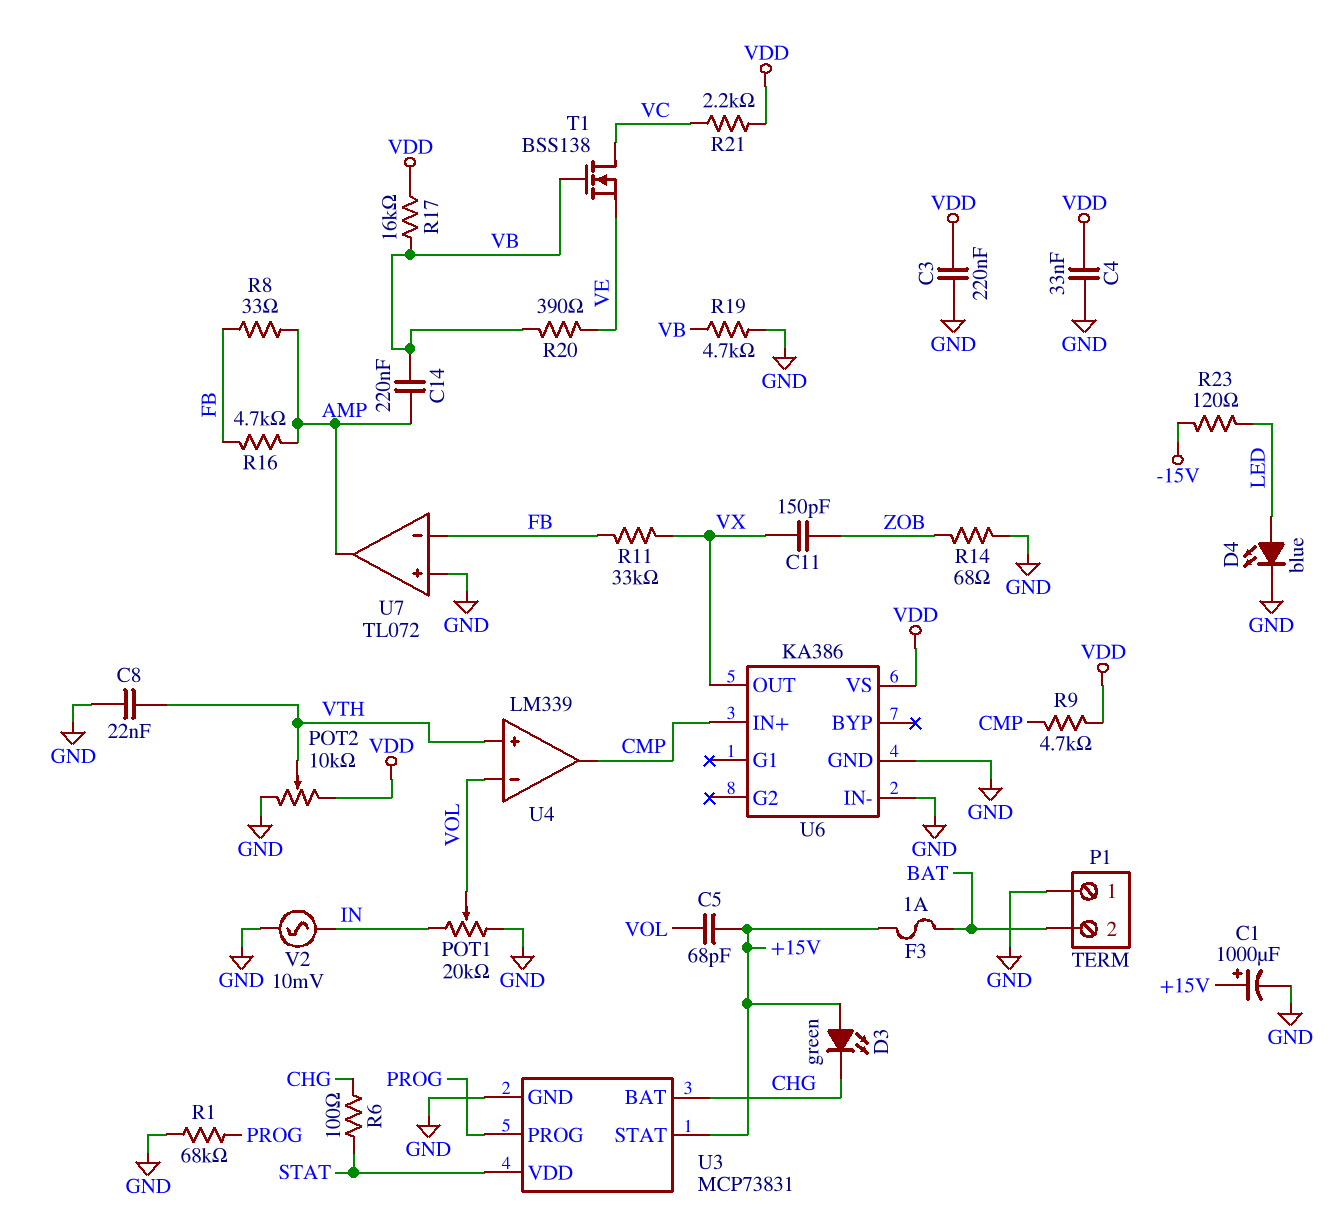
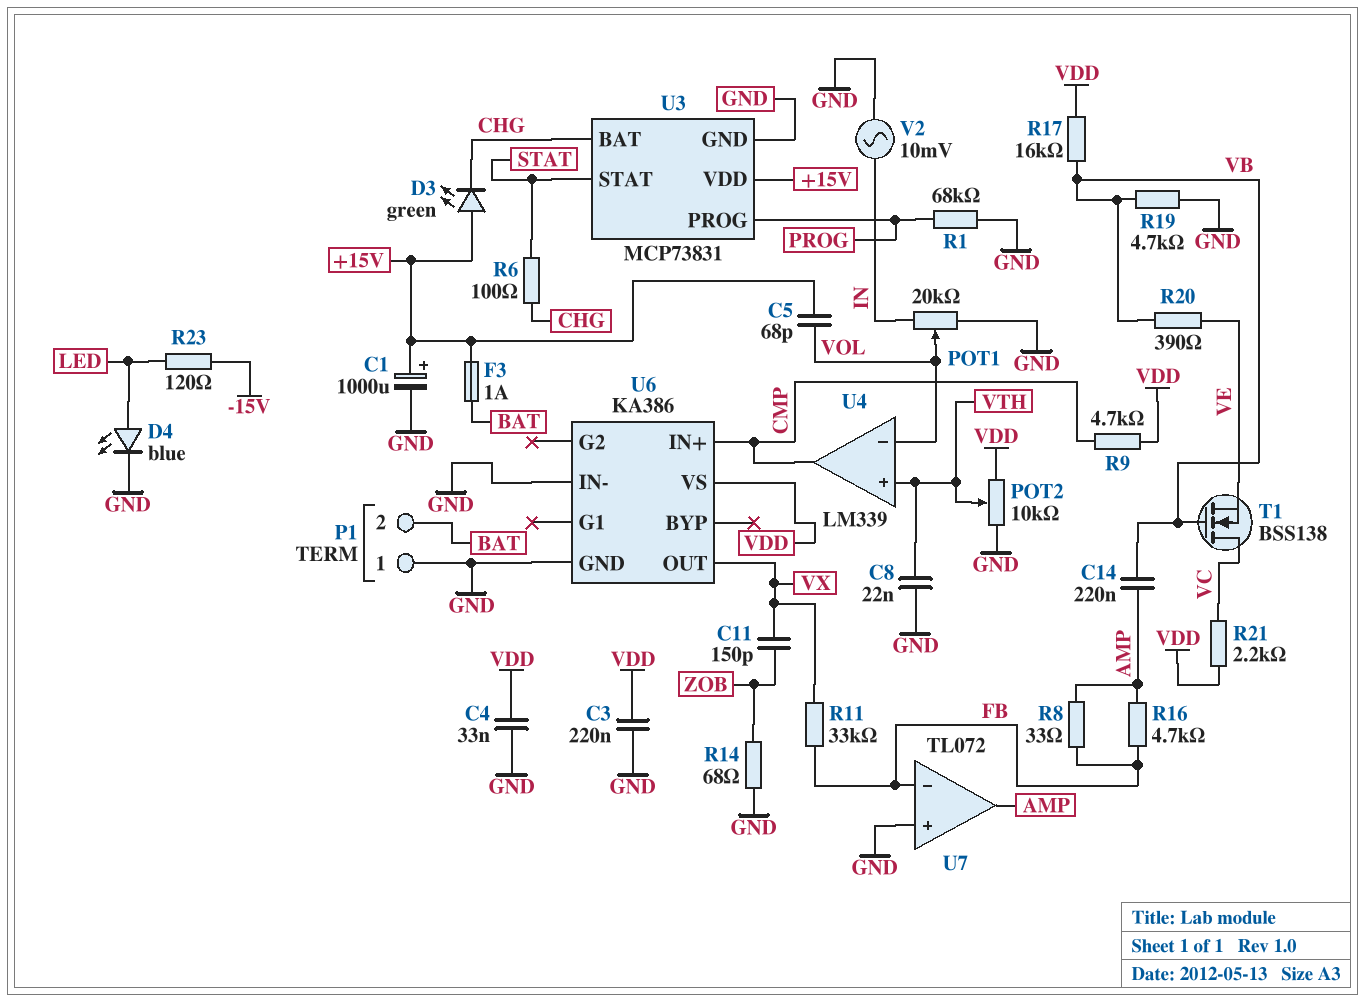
U3 pin STAT: +15V -> STAT
U3 pin VDD: STAT -> +15V

